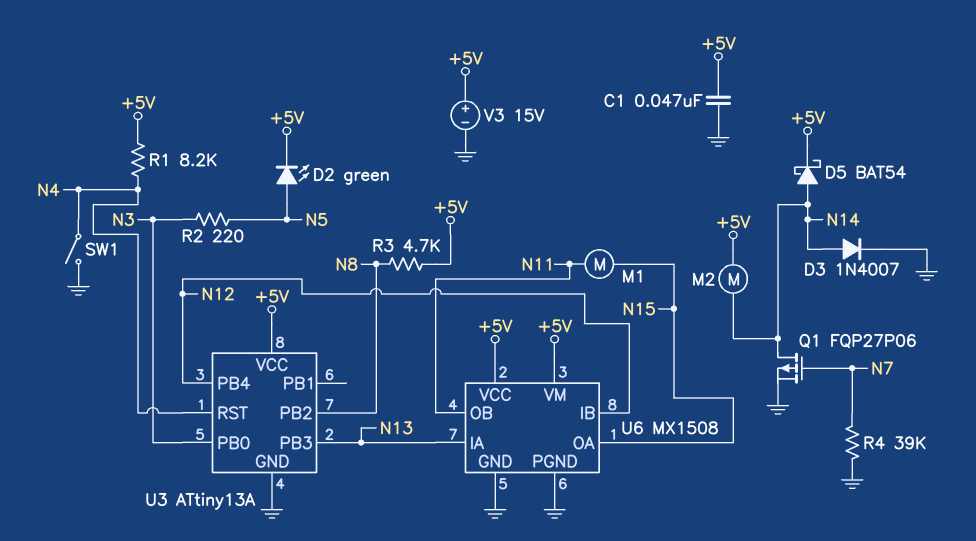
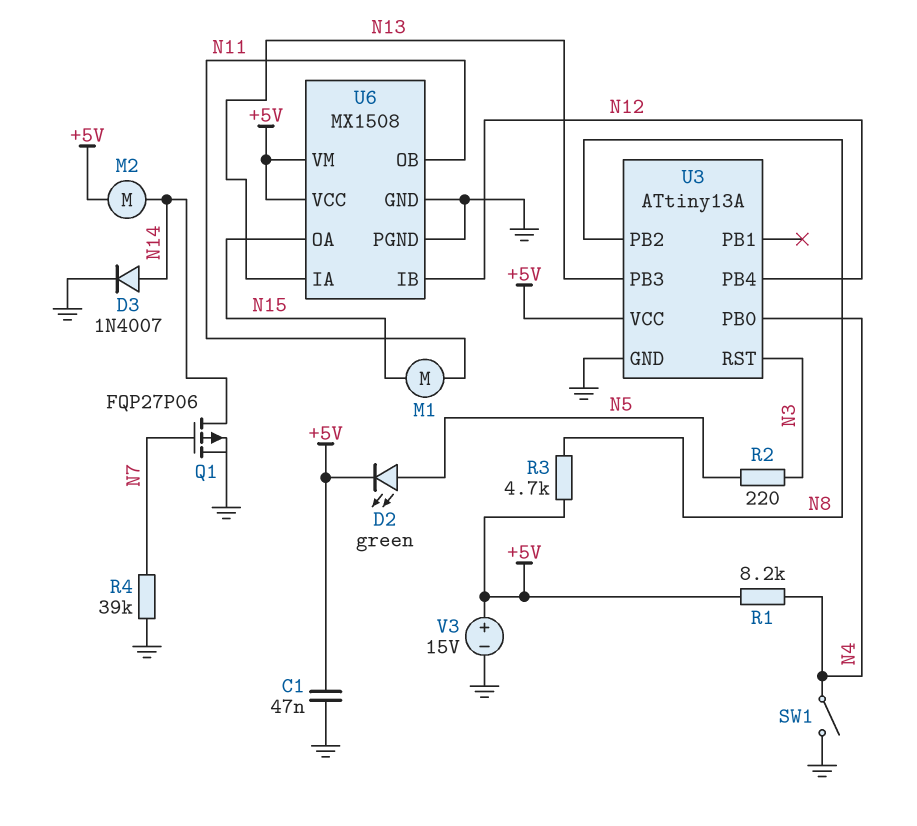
D5: schottky BAT54 (A N14, K +5V) -> none
U3 pin PB0: N3 -> N4
U3 pin RST: N4 -> N3

